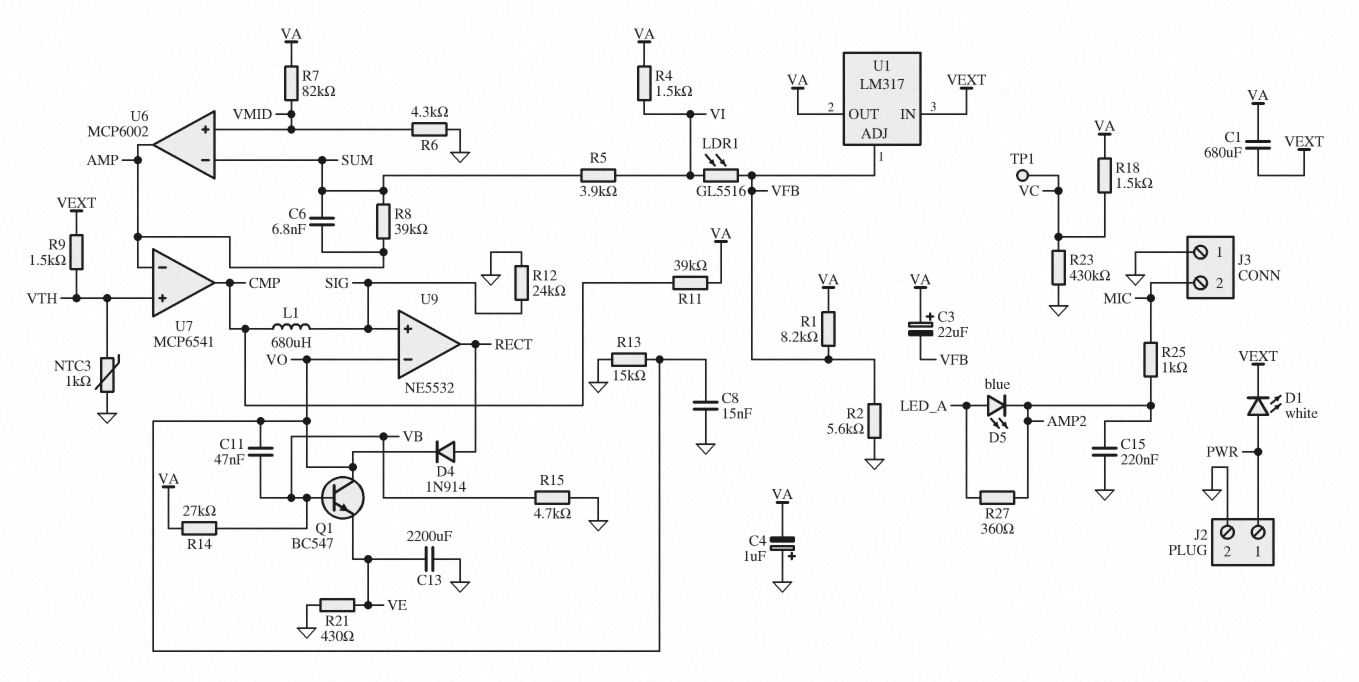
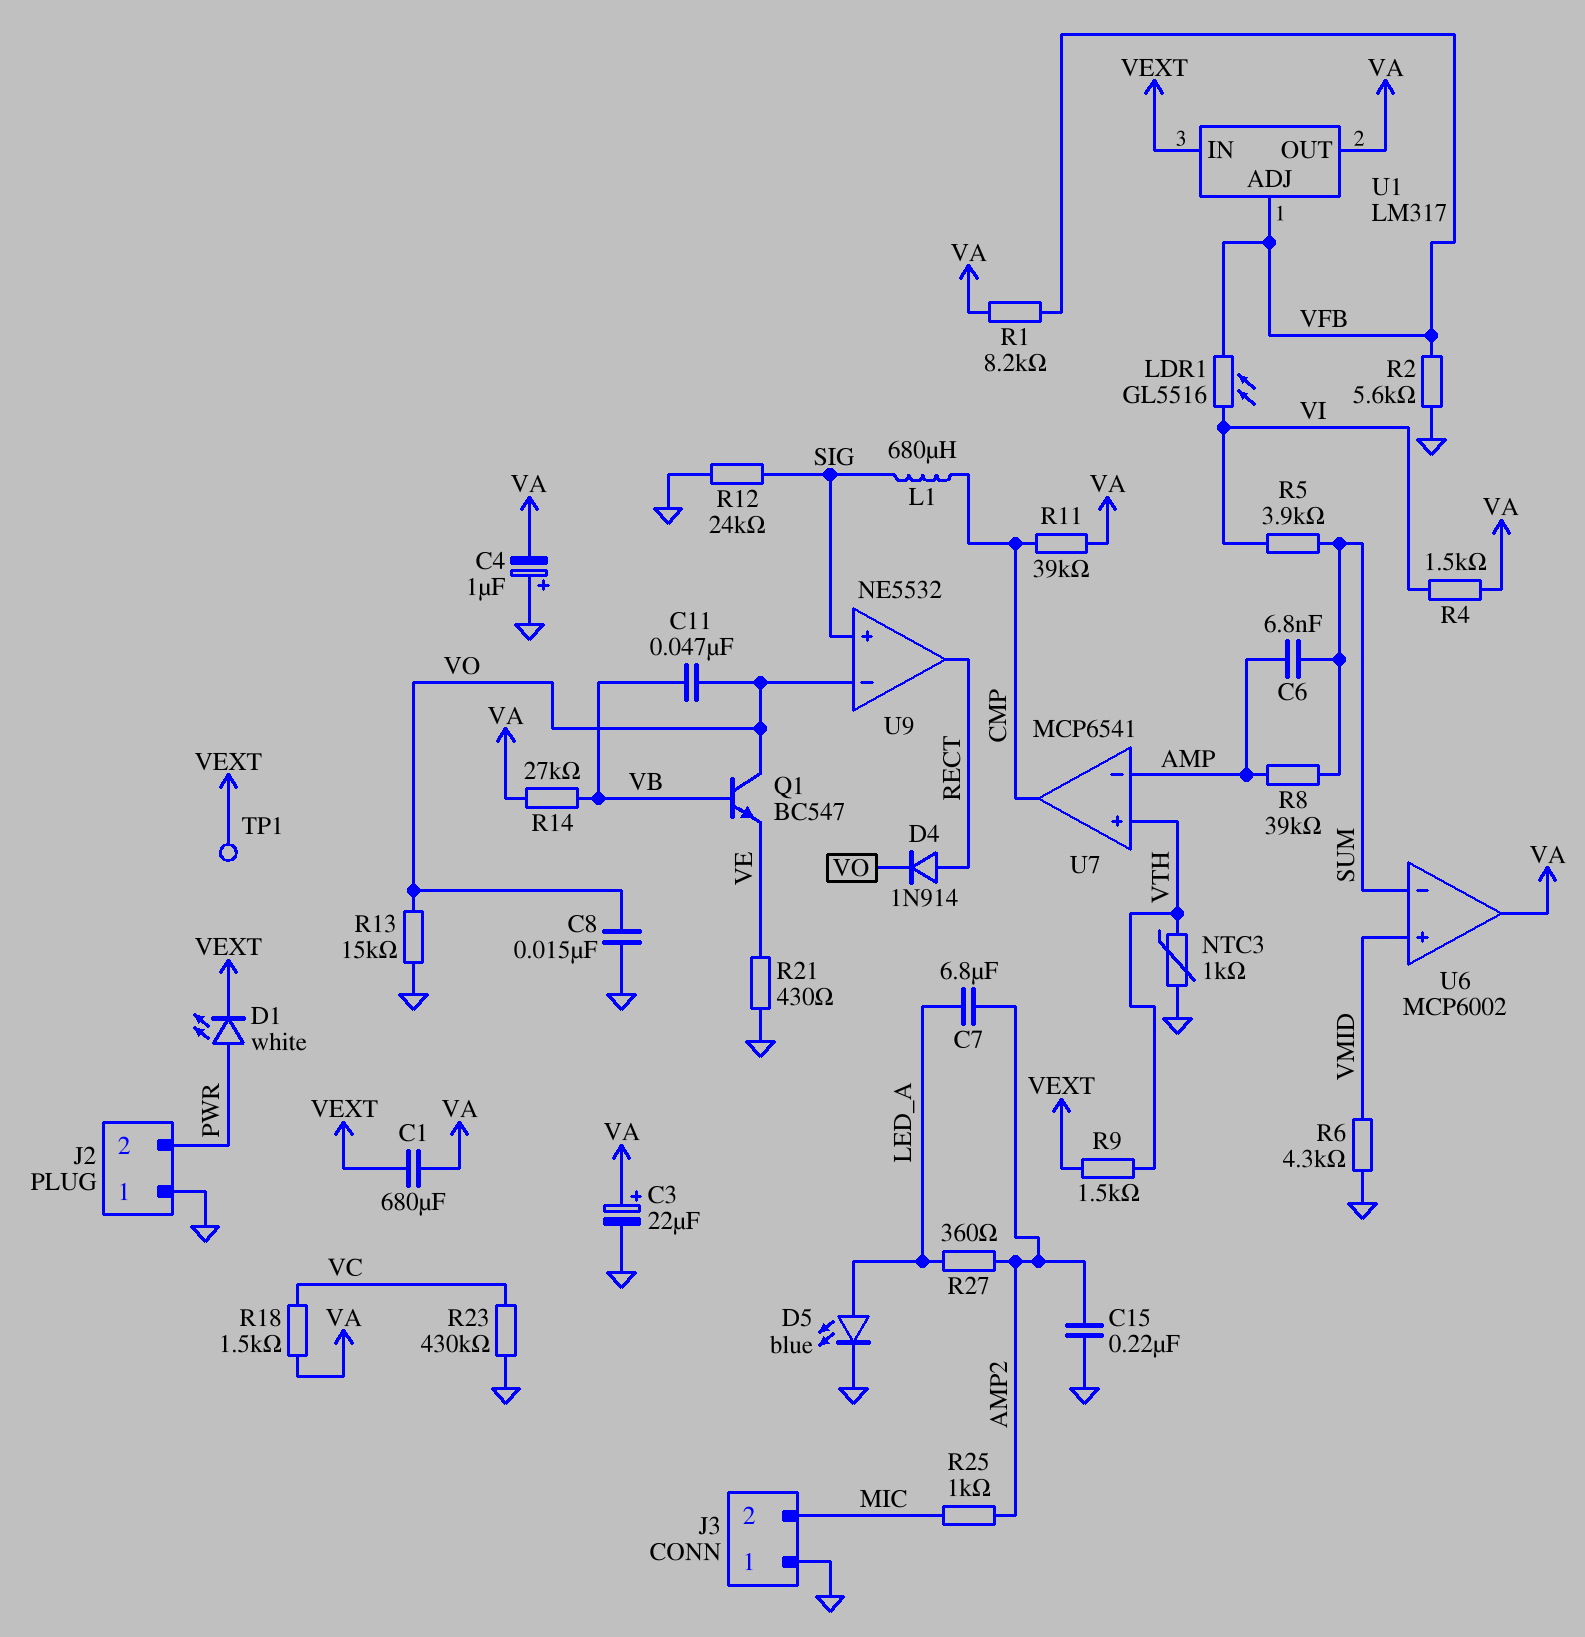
C3: 22uF (plus VA, minus VFB) -> 22uF (plus VA, minus GND)
C7: none -> 6.8uF (AMP2, LED_A)
C13: 2200uF (GND, VE) -> none
D5: LED blue (A LED_A, K AMP2) -> LED blue (A LED_A, K GND)
J2 pin 1: PWR -> GND
J2 pin 2: GND -> PWR
R7: 82k (VA, VMID) -> none
R15: 4.7k (GND, VB) -> none
TP1: test point (VC) -> test point (VEXT)
U6 pin out: AMP -> VA

